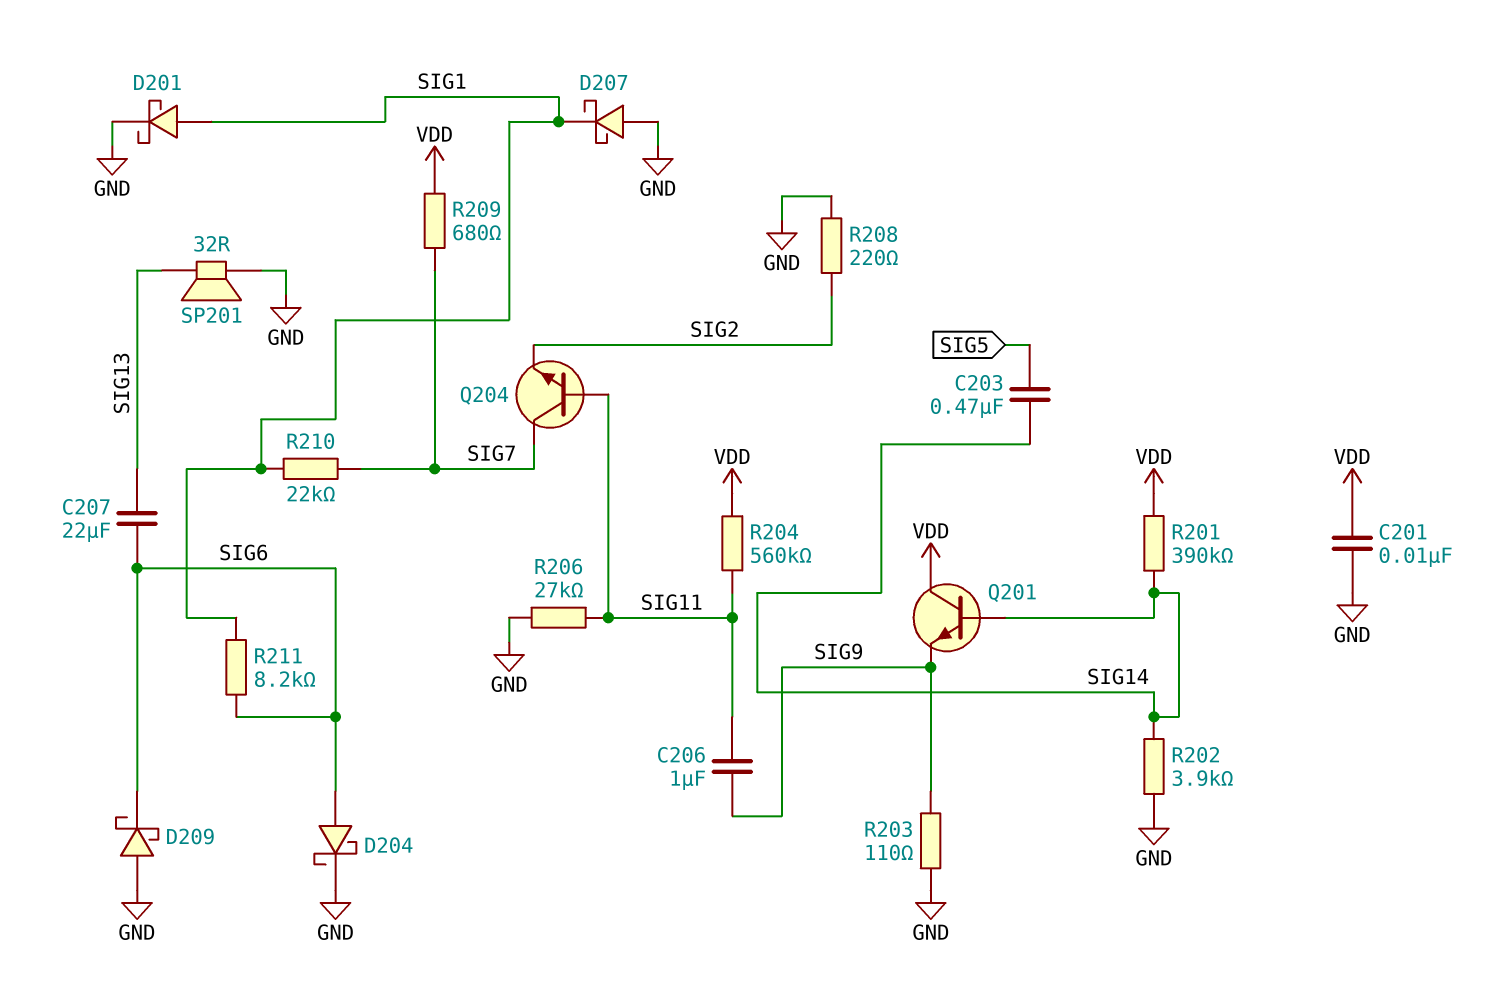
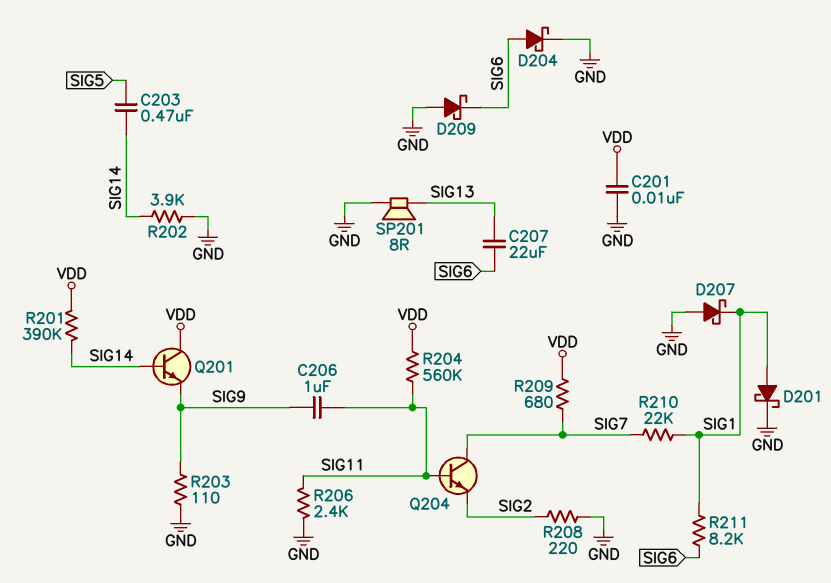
R206: 27k (GND, SIG11) -> 2.4k (GND, SIG11)
SP201: speaker 32R (GND, SIG13) -> speaker 8R (GND, SIG13)

